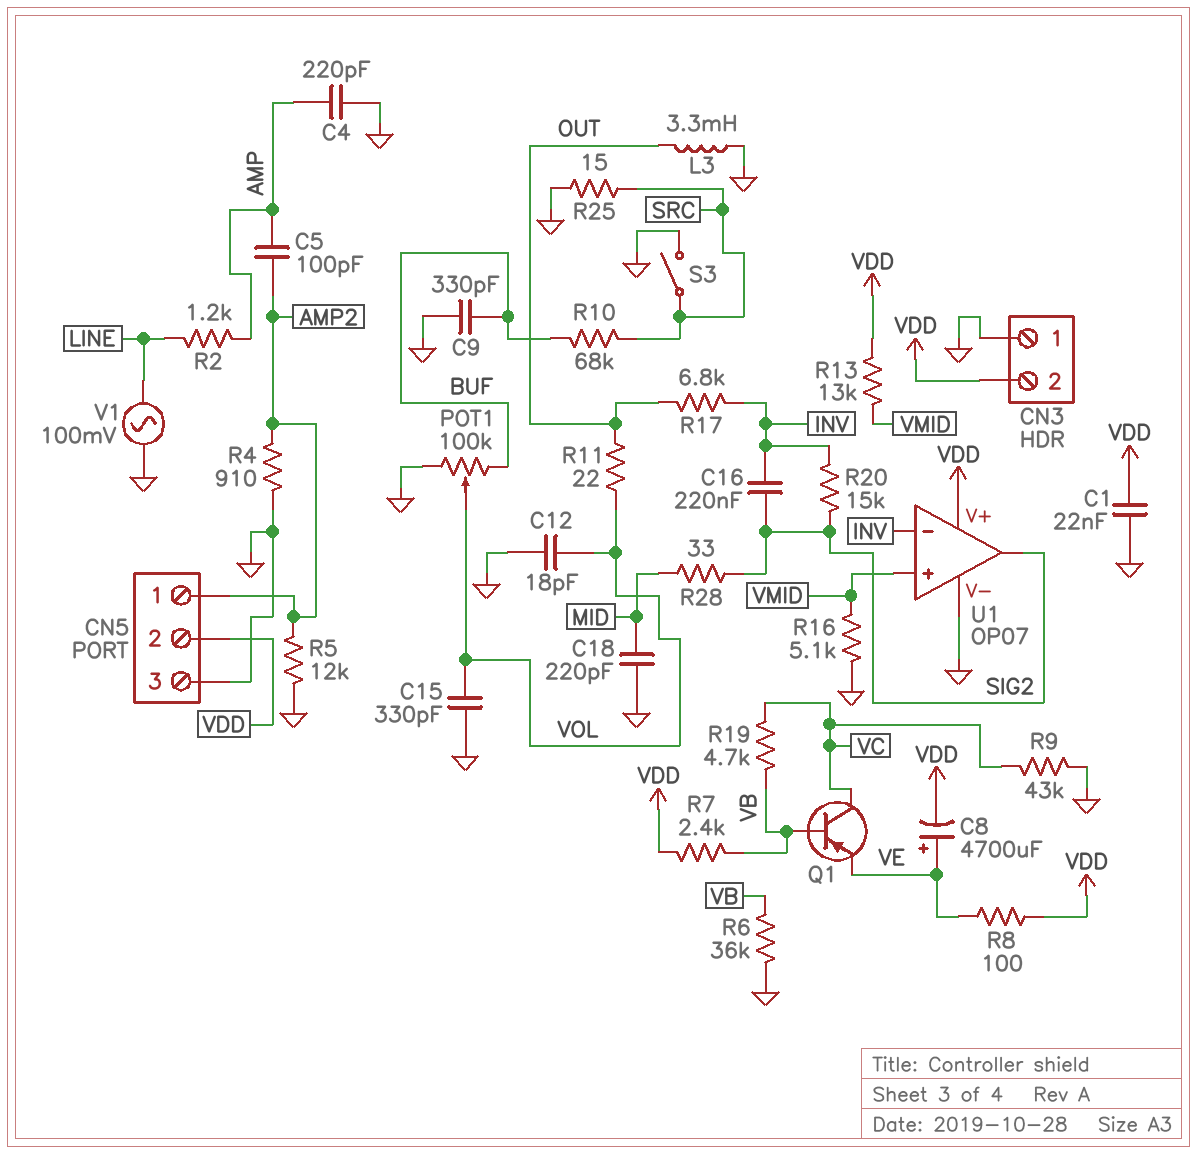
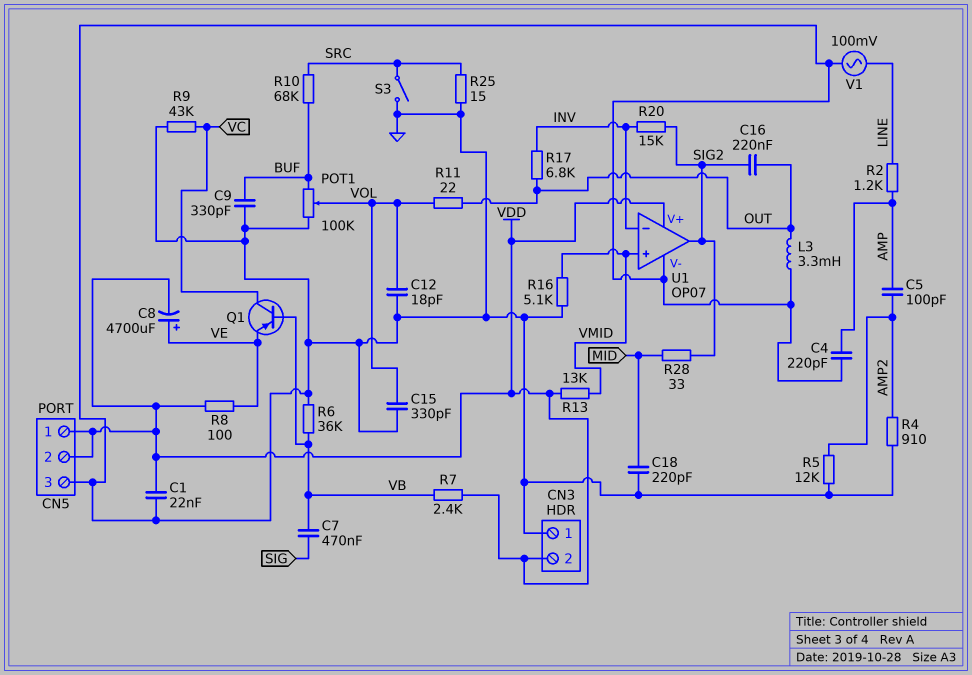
C7: none -> 470nF (SIG, VB)
C16: 220nF (INV, SIG2) -> 220nF (OUT, SIG2)
CN5 pin 1: AMP2 -> VDD
R19: 4.7k (VB, VC) -> none

